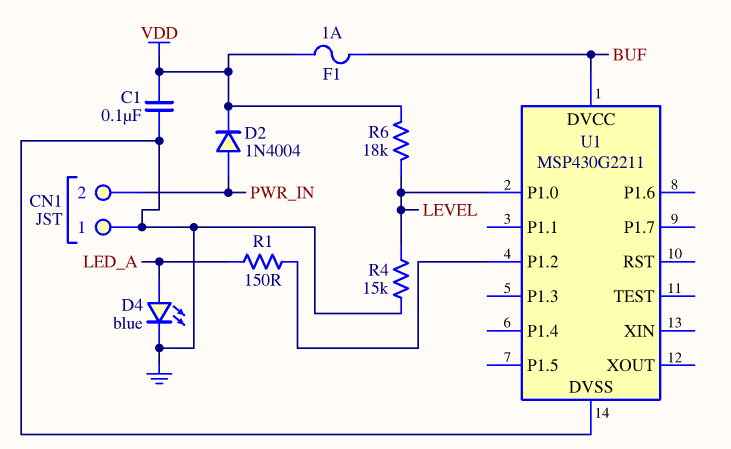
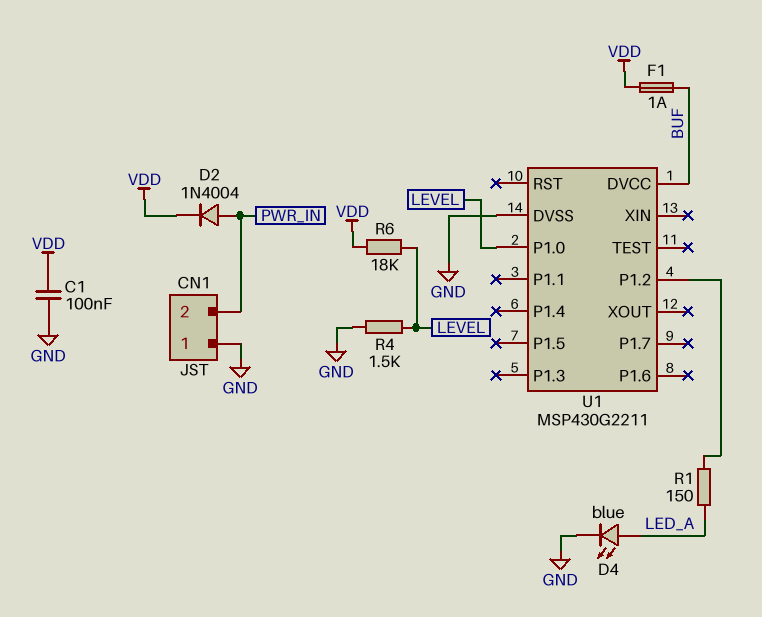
R4: 15k (GND, LEVEL) -> 1.5k (GND, LEVEL)

